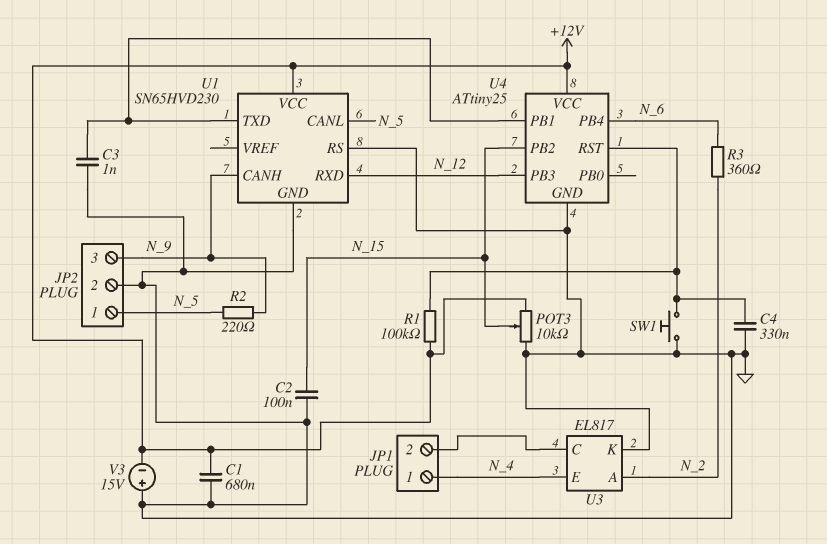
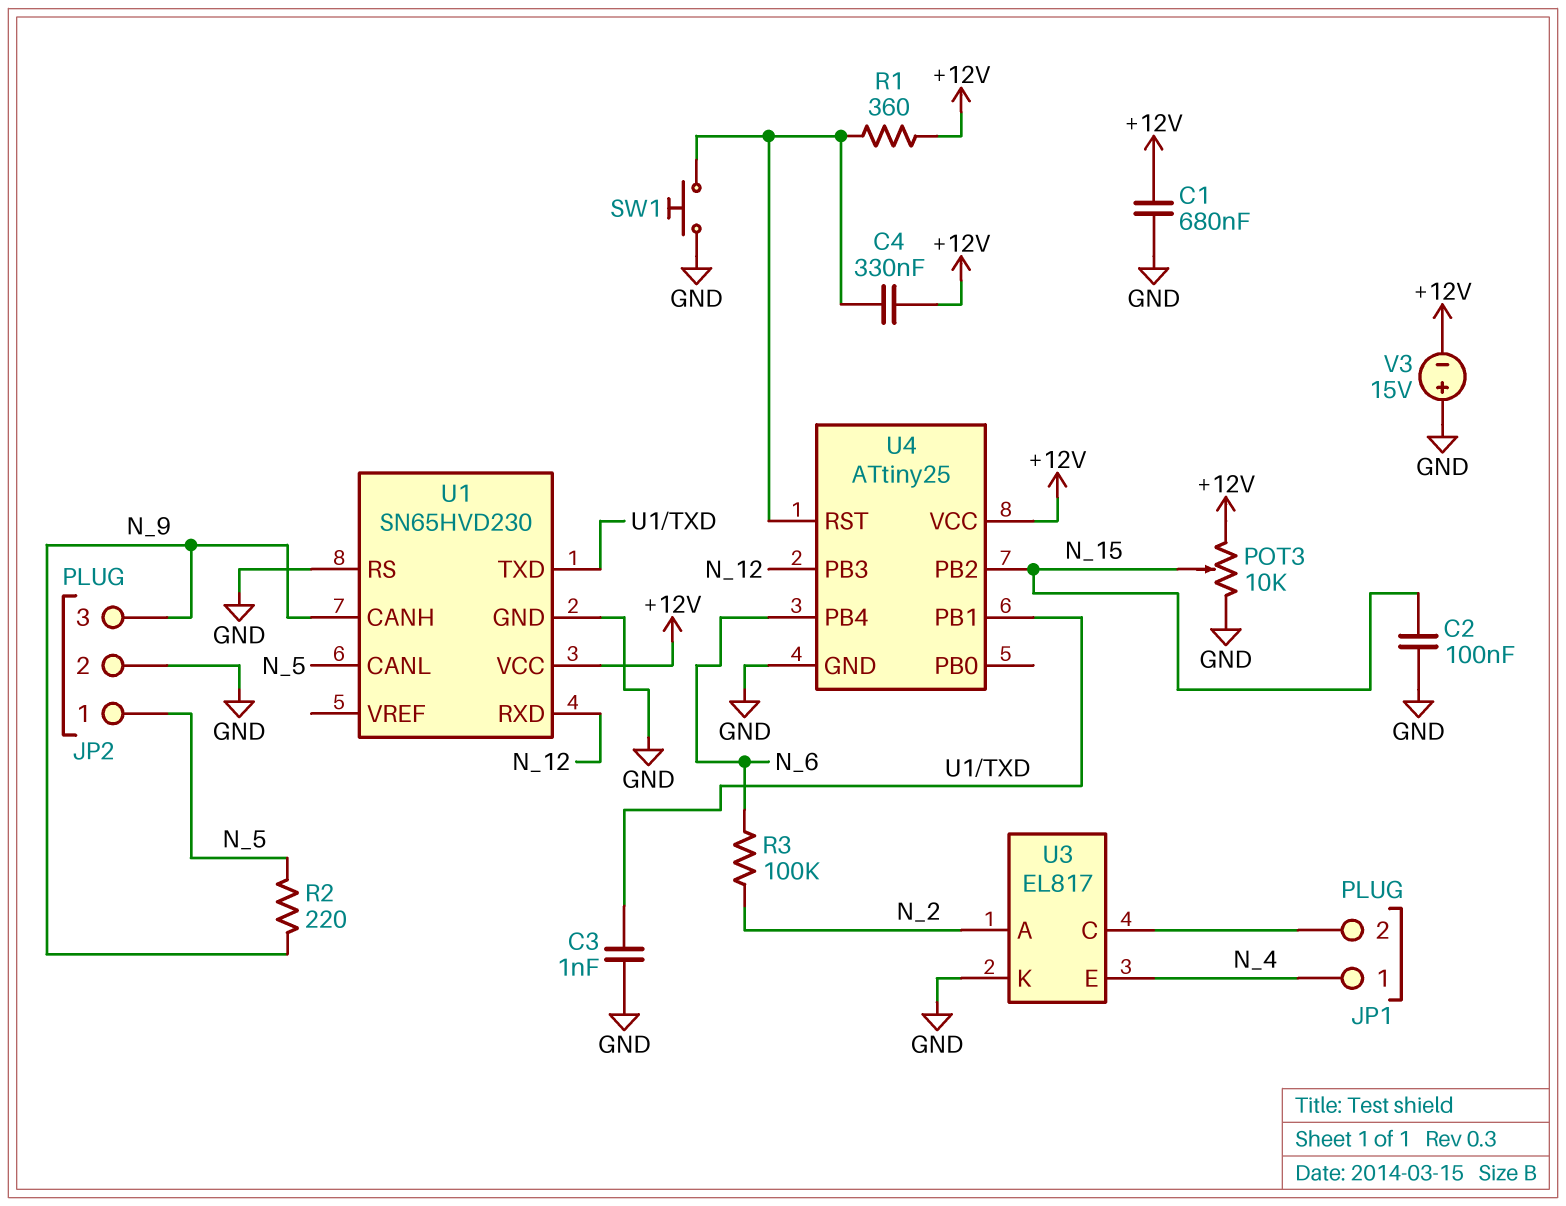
C4: 330nF (GND, U4/RST) -> 330nF (+12V, U4/RST)
R1: 100k (+12V, U4/RST) -> 360 (+12V, U4/RST)
R3: 360 (N_2, N_6) -> 100k (N_2, N_6)

